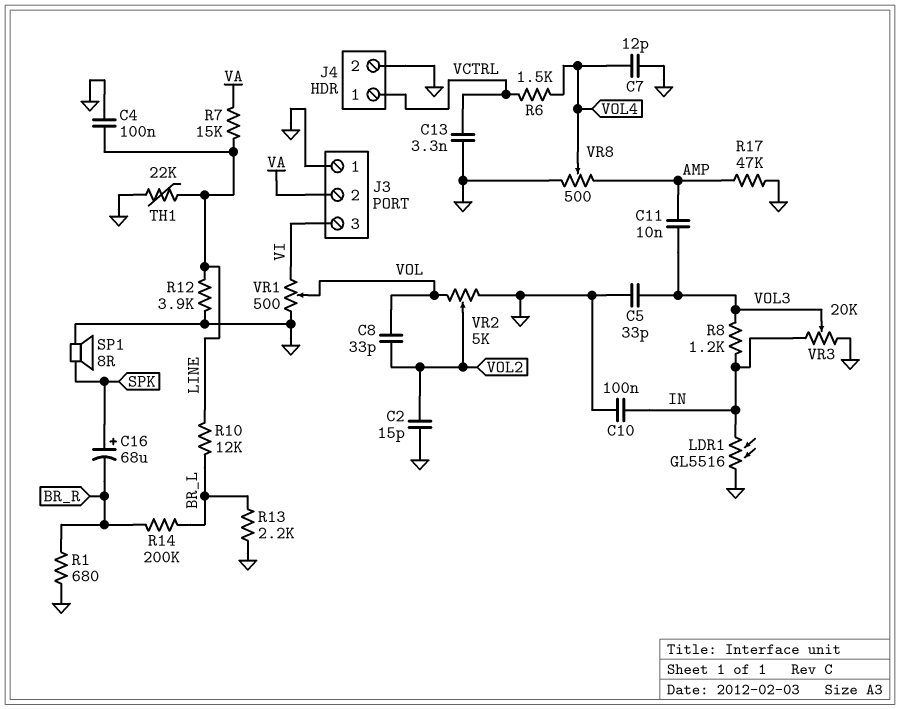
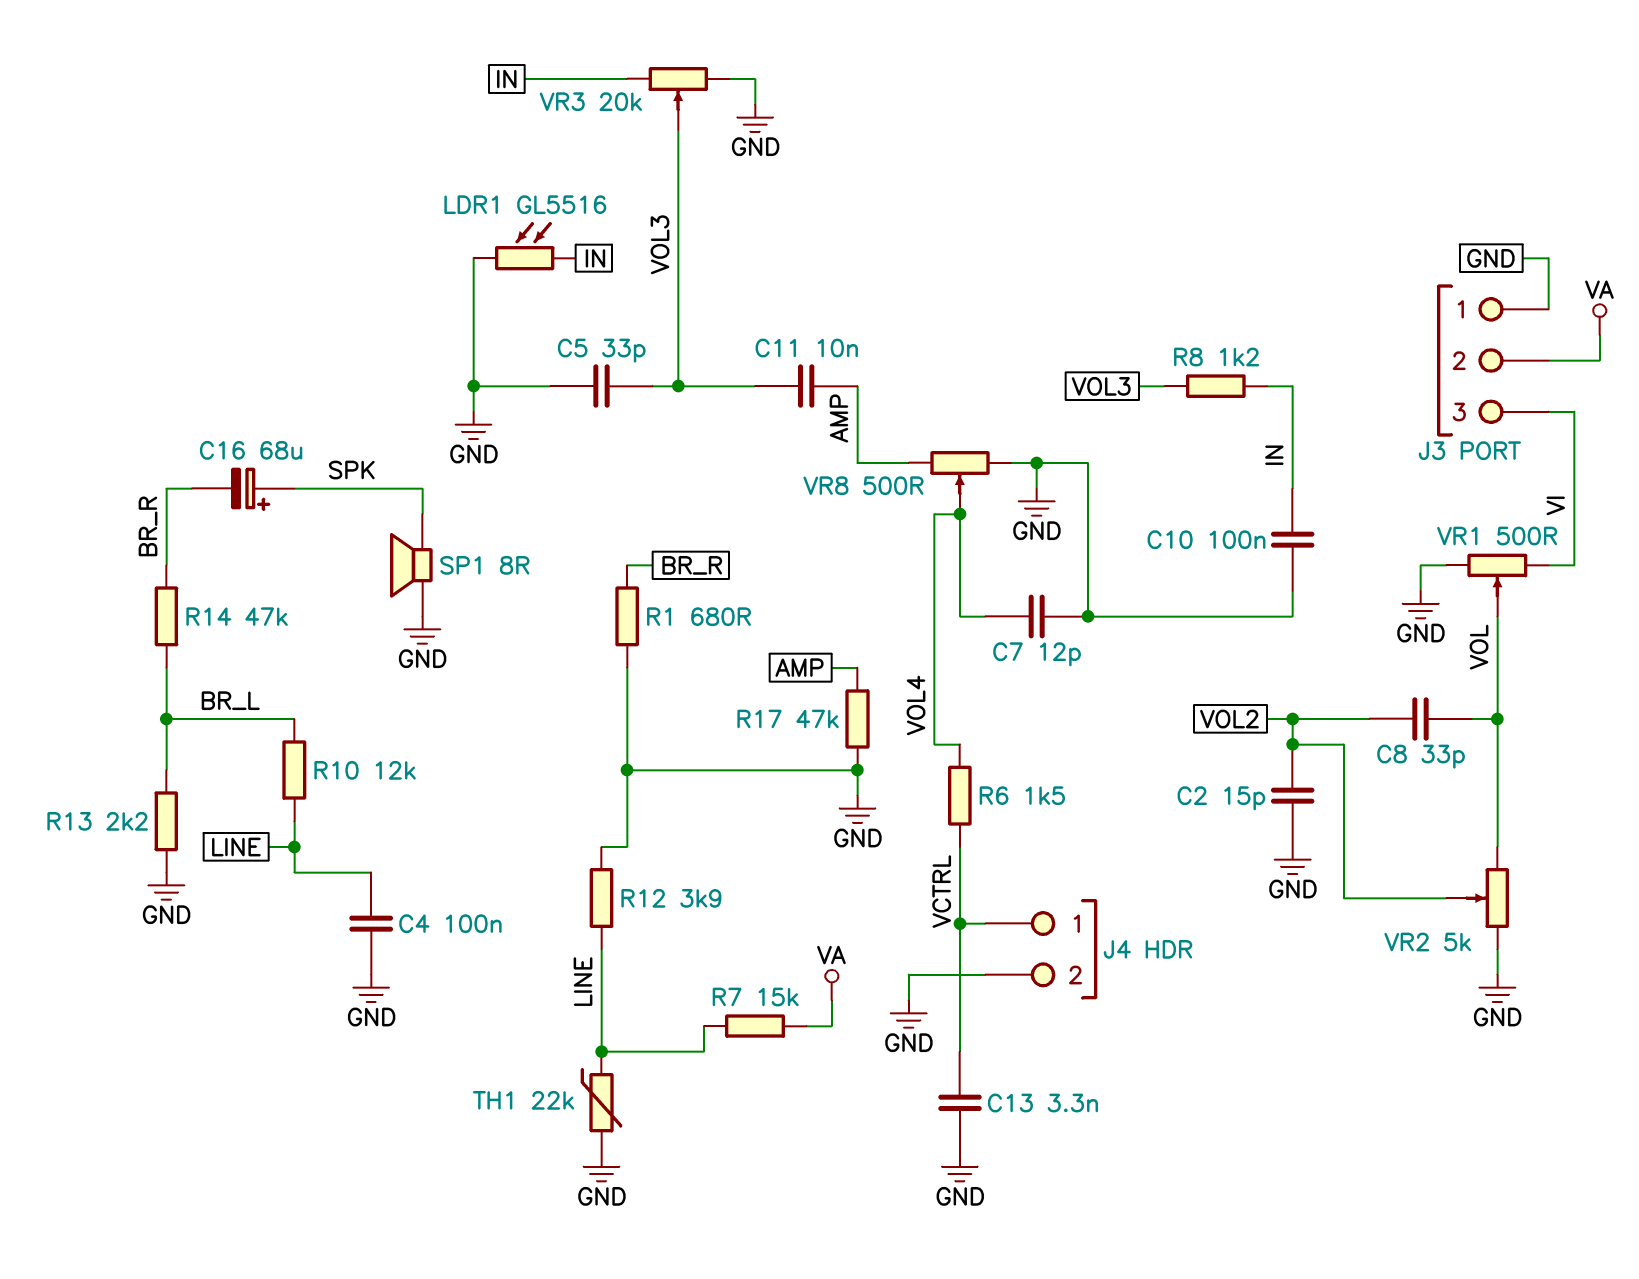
R14: 200k (BR_L, BR_R) -> 47k (BR_L, BR_R)

